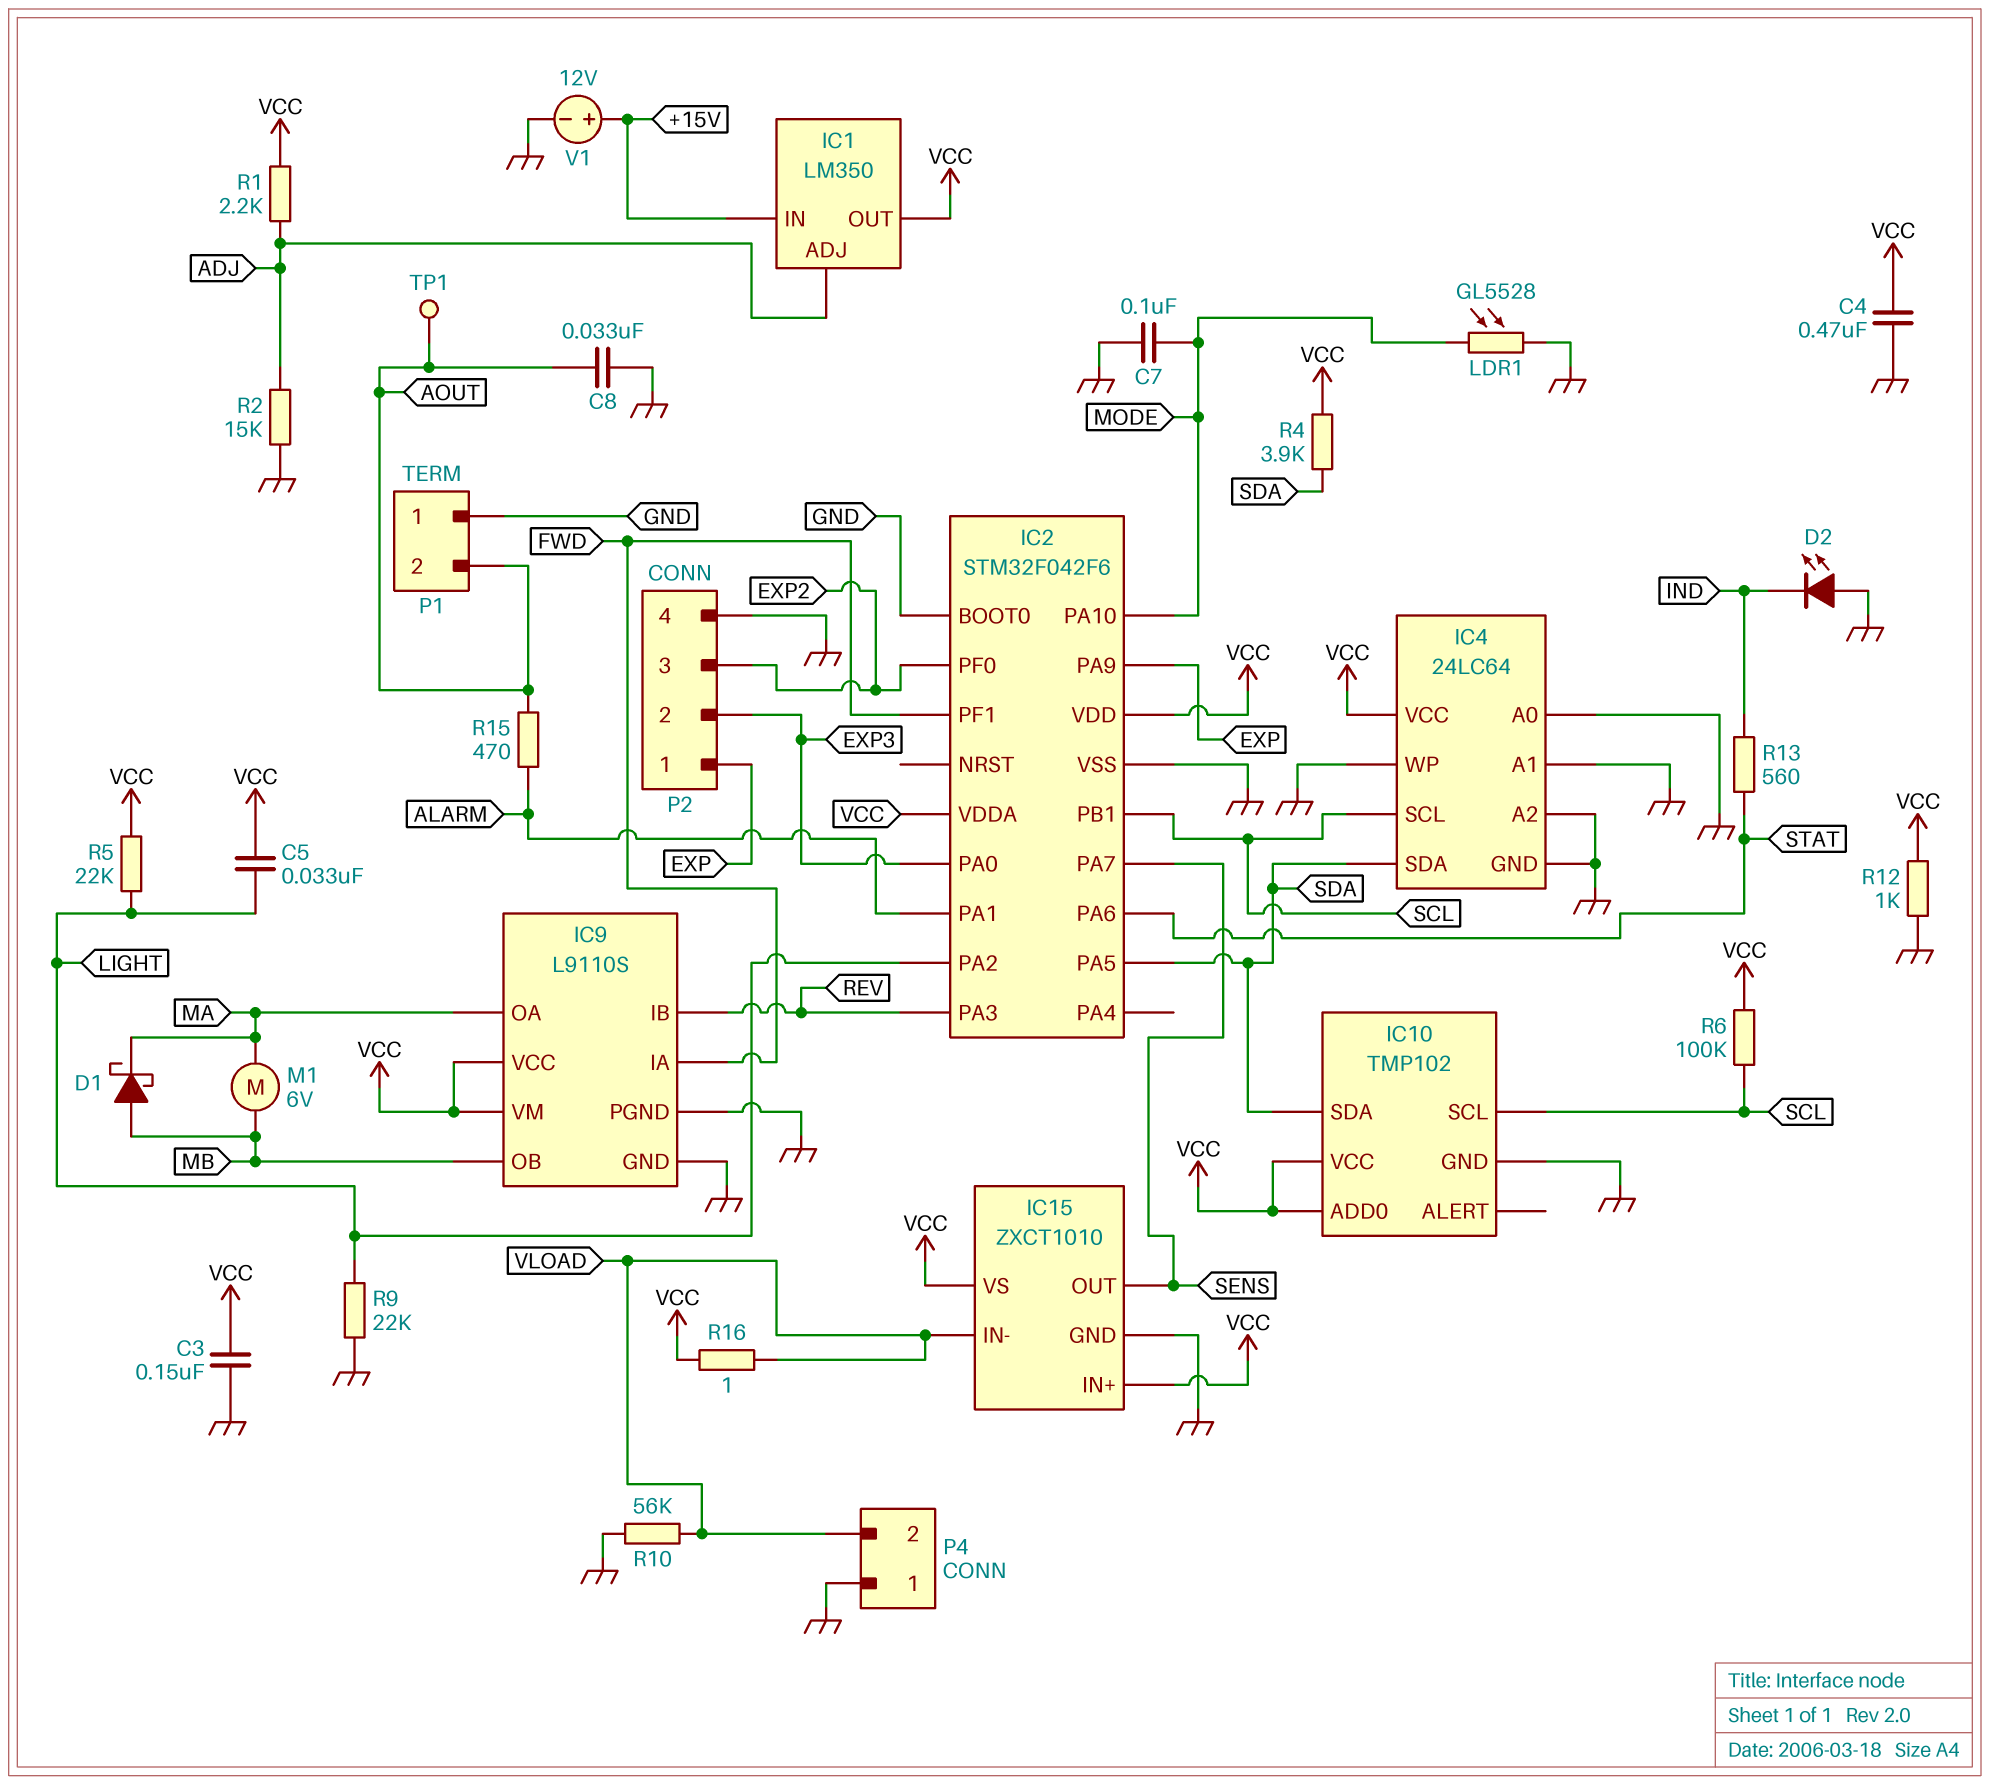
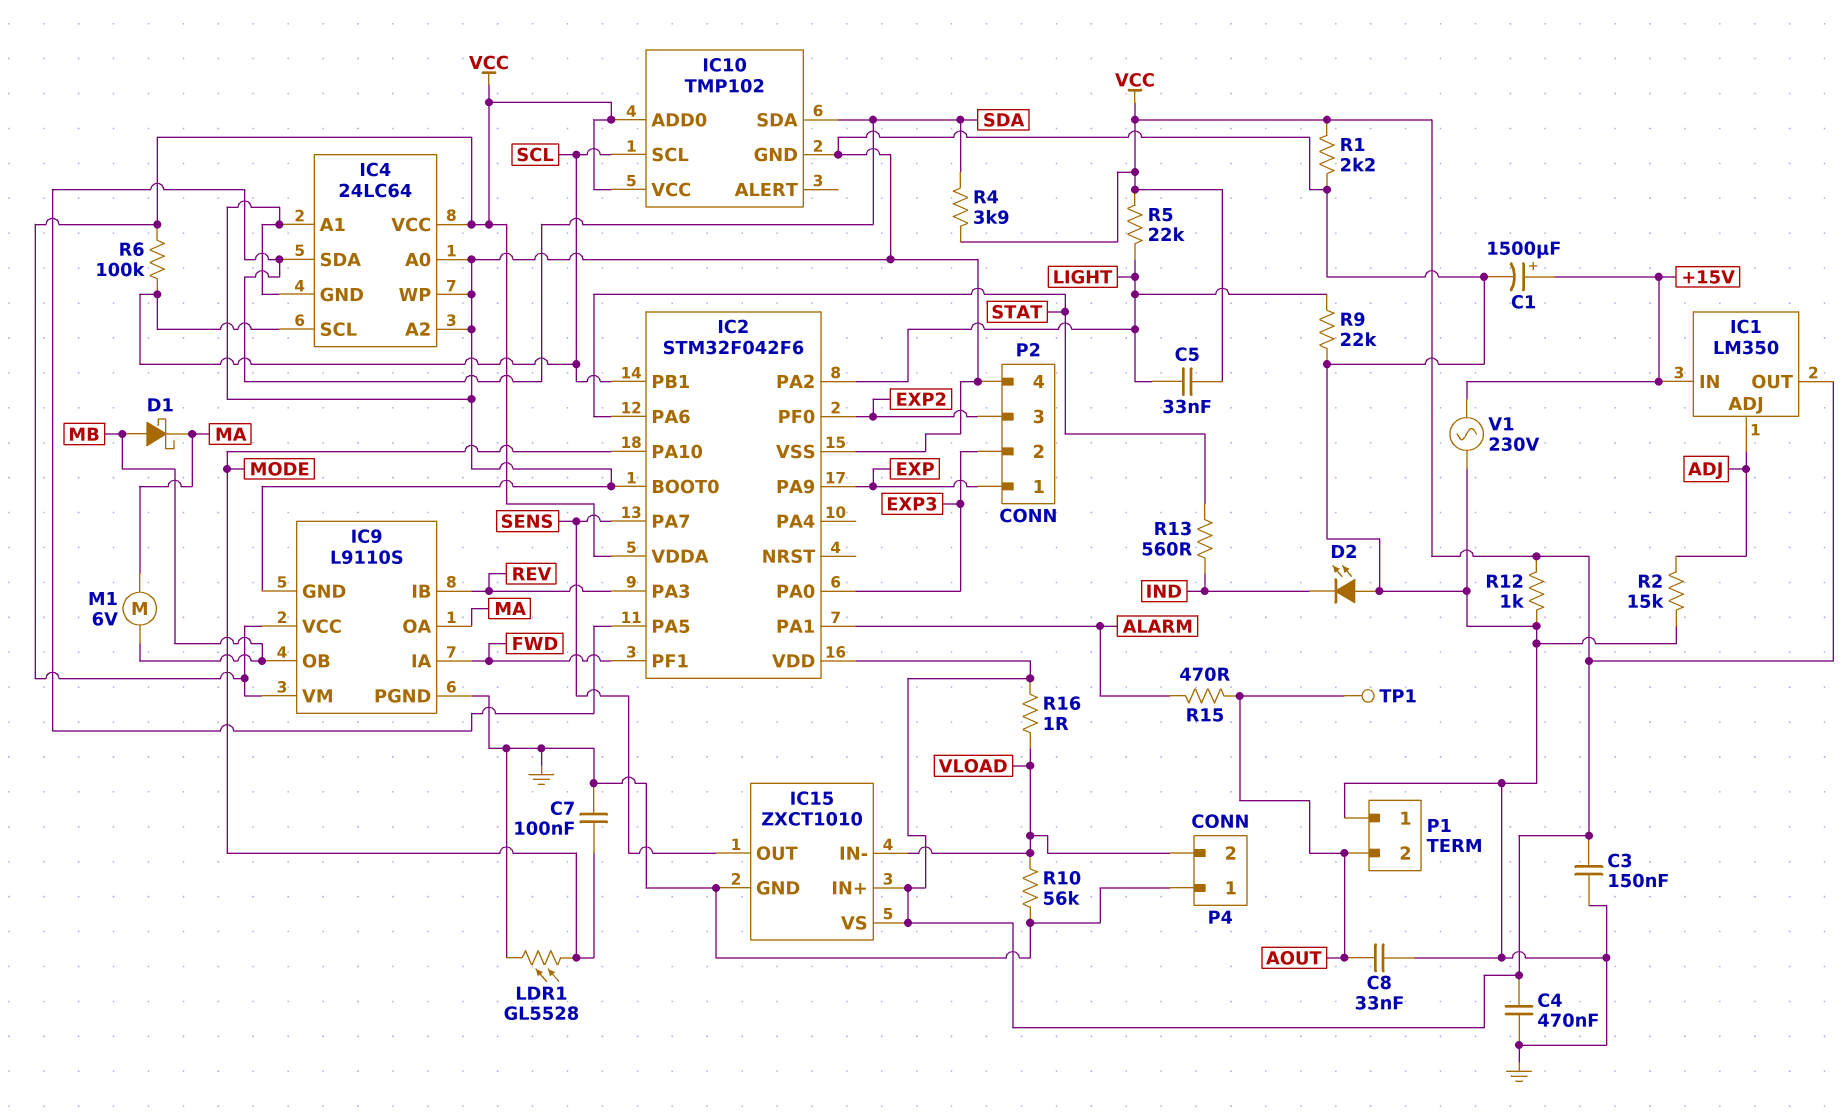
C1: none -> 1500uF (plus +15V, minus GND)
R1: 2.2k (ADJ, VCC) -> 2.2k (GND, VCC)
V1: 12V (plus +15V, minus GND) -> AC 230V (+15V, GND)

